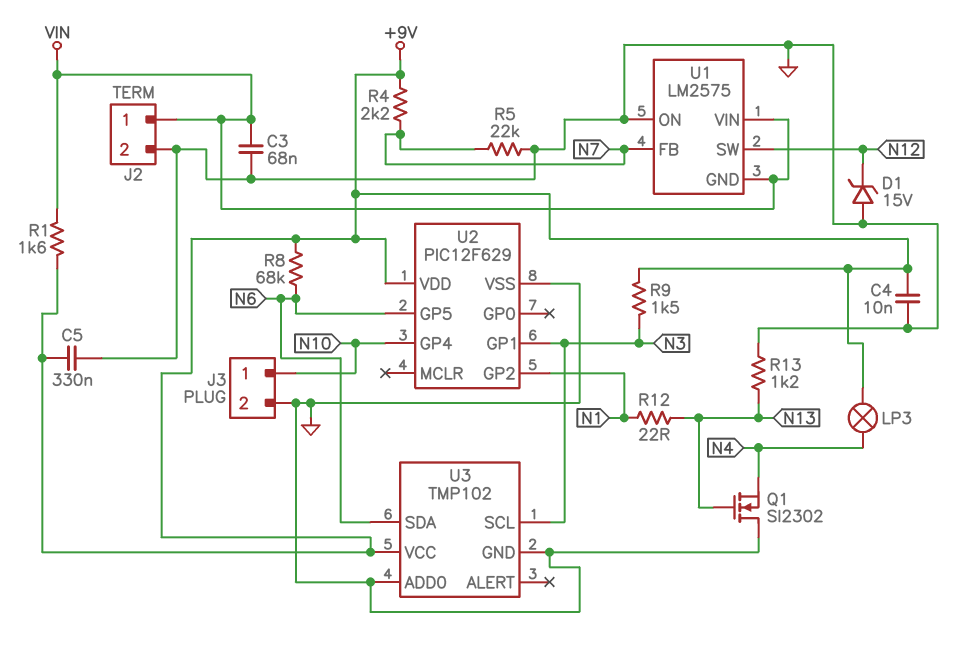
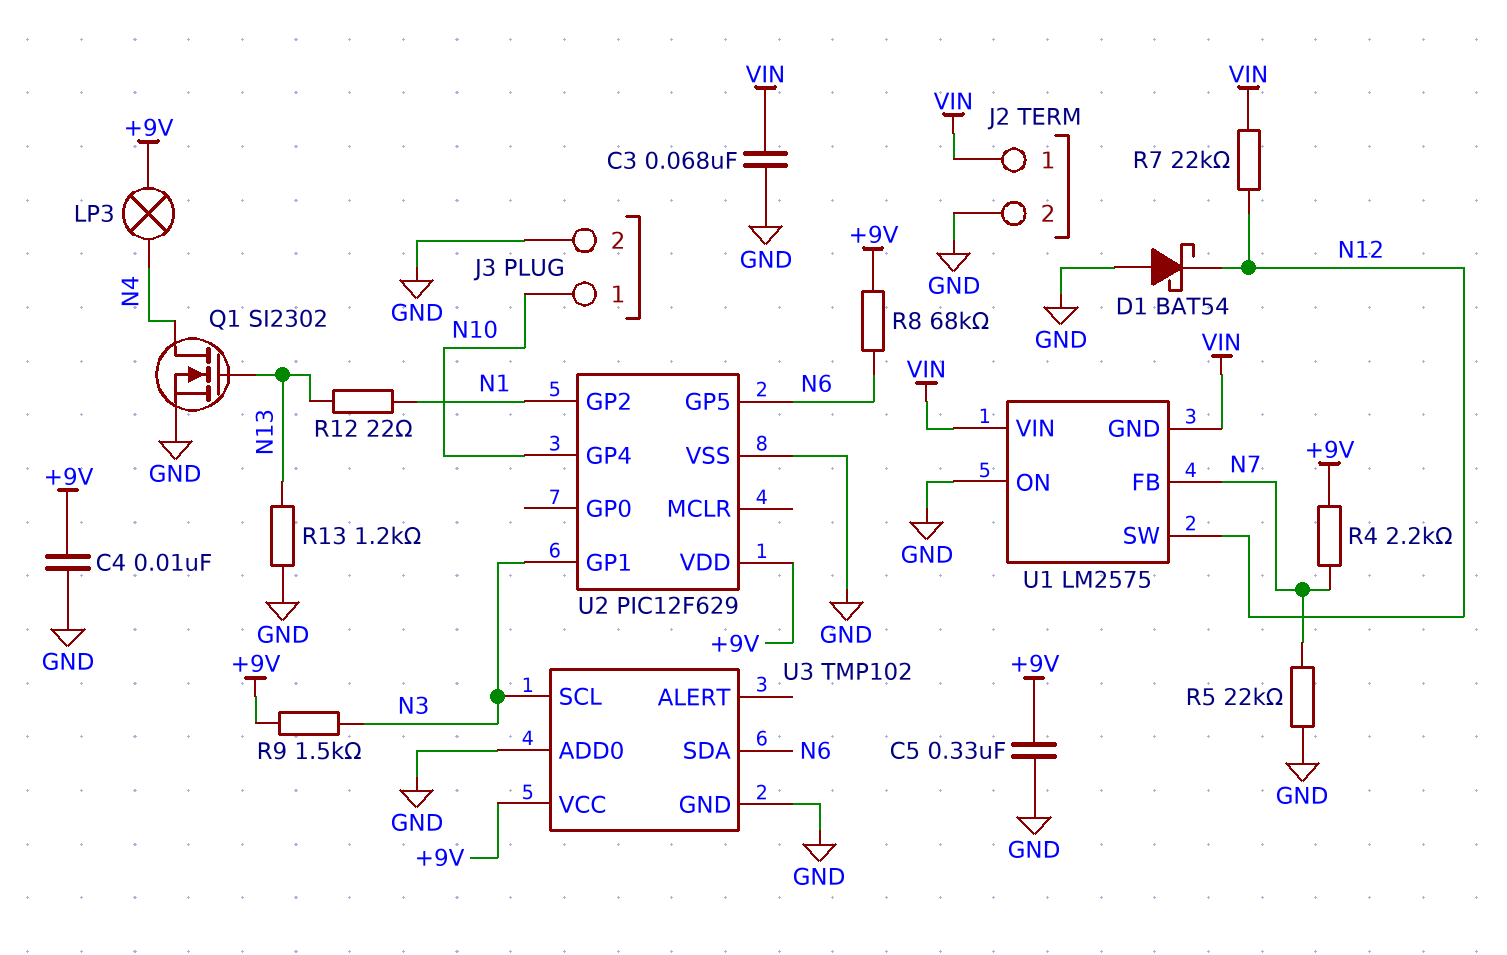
D1: zener 15V (A GND, K N12) -> schottky BAT54 (A GND, K N12)
Q1: NMOS SI2302 (G N13, D GND, S N4) -> NMOS SI2302 (G N13, D N4, S GND)
R1: 1.6k (+9V, VIN) -> none
R7: none -> 22k (N12, VIN)

